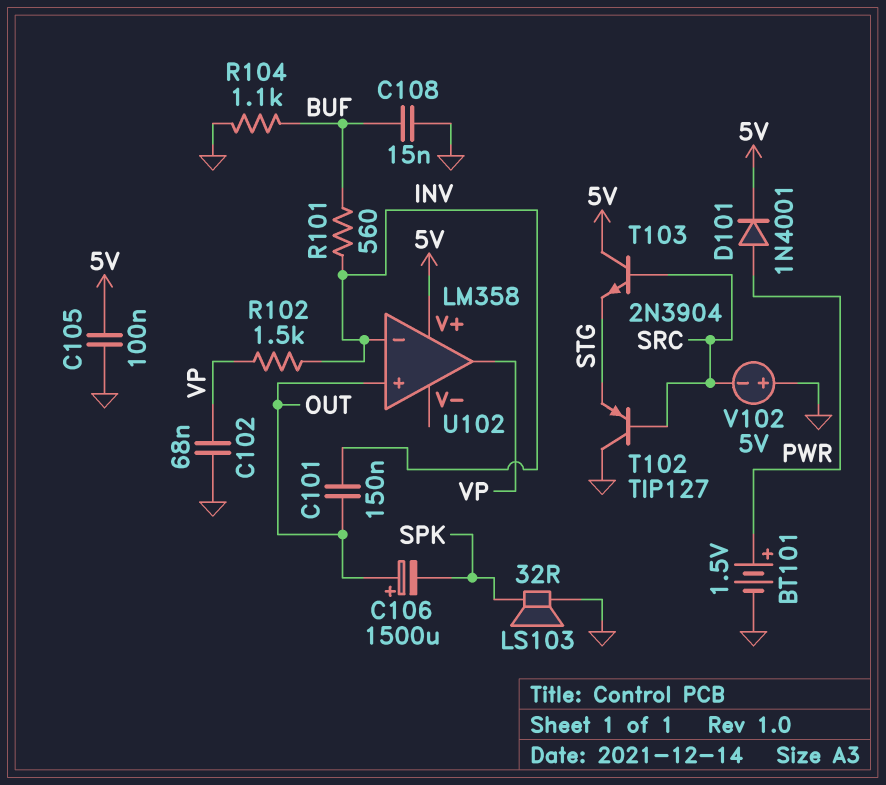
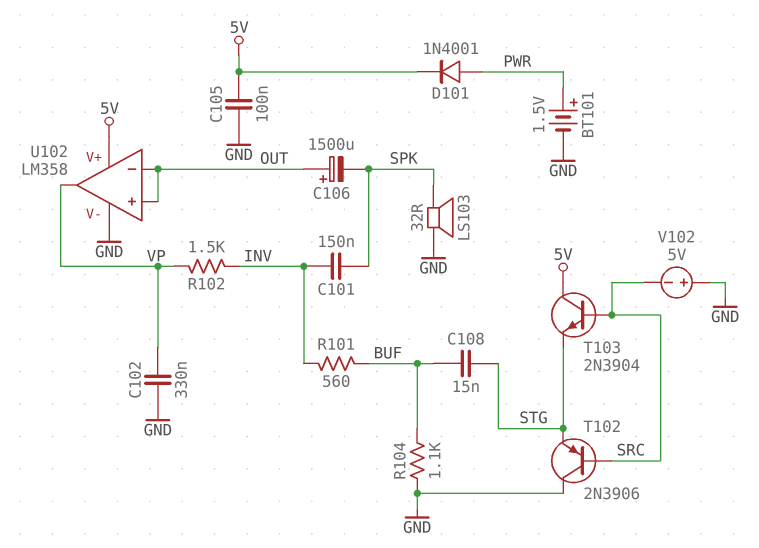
C101: 150nF (INV, OUT) -> 150nF (INV, SPK)
C102: 68nF (GND, VP) -> 330nF (GND, VP)
C108: 15nF (BUF, GND) -> 15nF (BUF, STG)
T102: PNP TIP127 (B SRC, C GND, E STG) -> PNP 2N3906 (B SRC, C GND, E STG)
U102 pin V-: none -> GND
U102 pin in-: INV -> OUT

